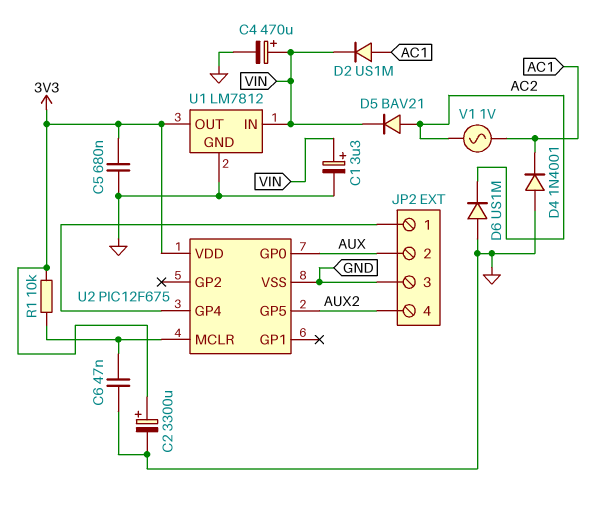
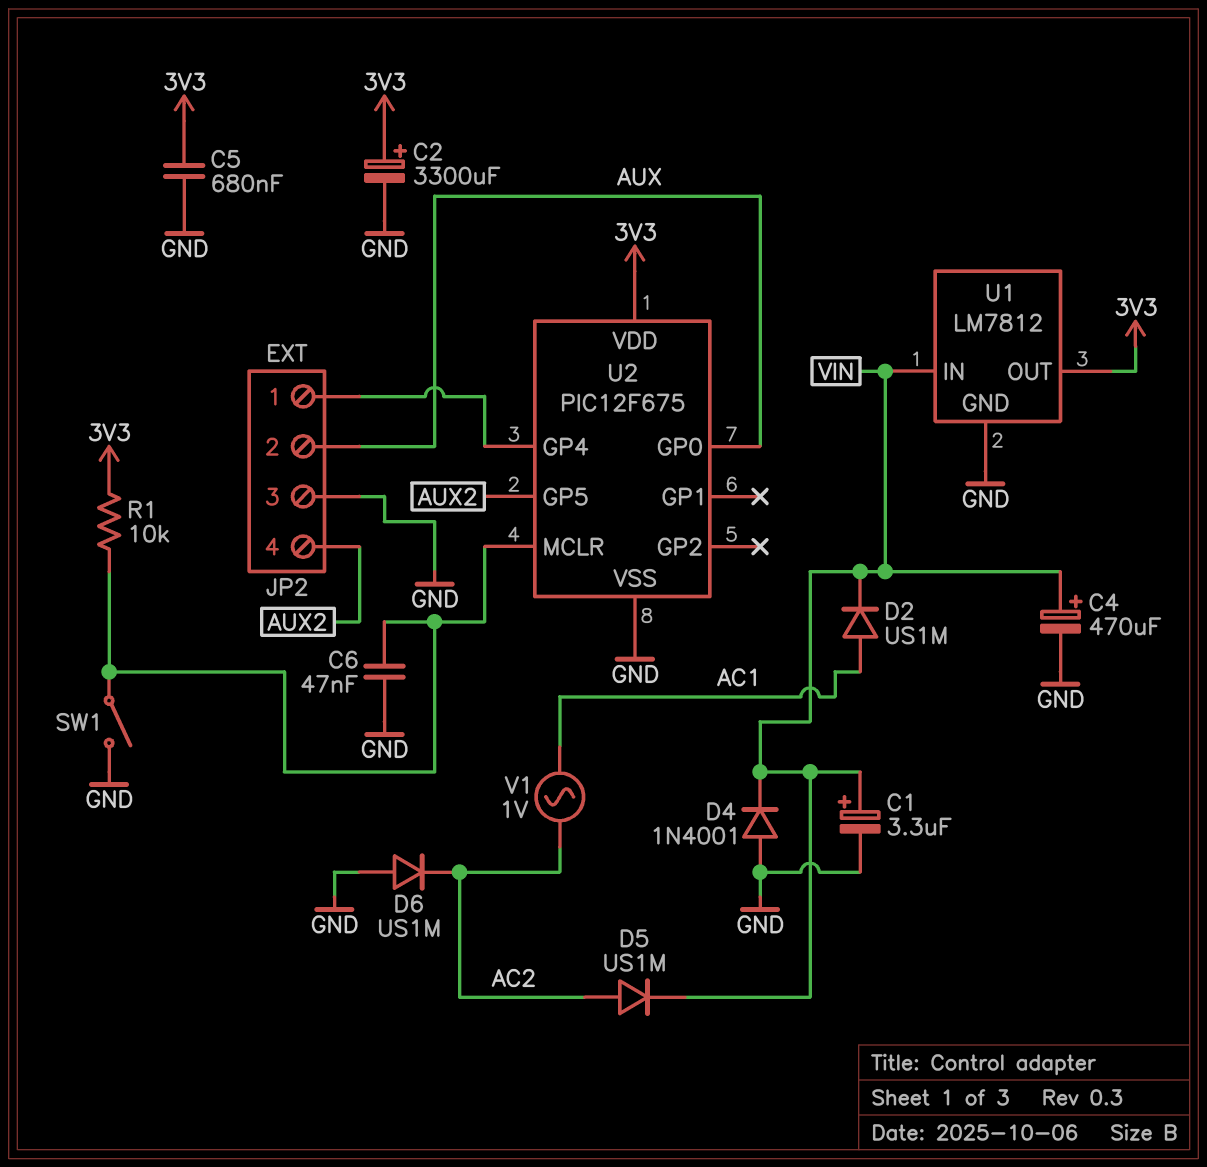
D4: diode 1N4001 (A GND, K AC1) -> diode 1N4001 (A GND, K VIN)
D5: diode BAV21 (A AC2, K VIN) -> diode US1M (A AC2, K VIN)
SW1: none -> switch (GND, U2/MCLR)

